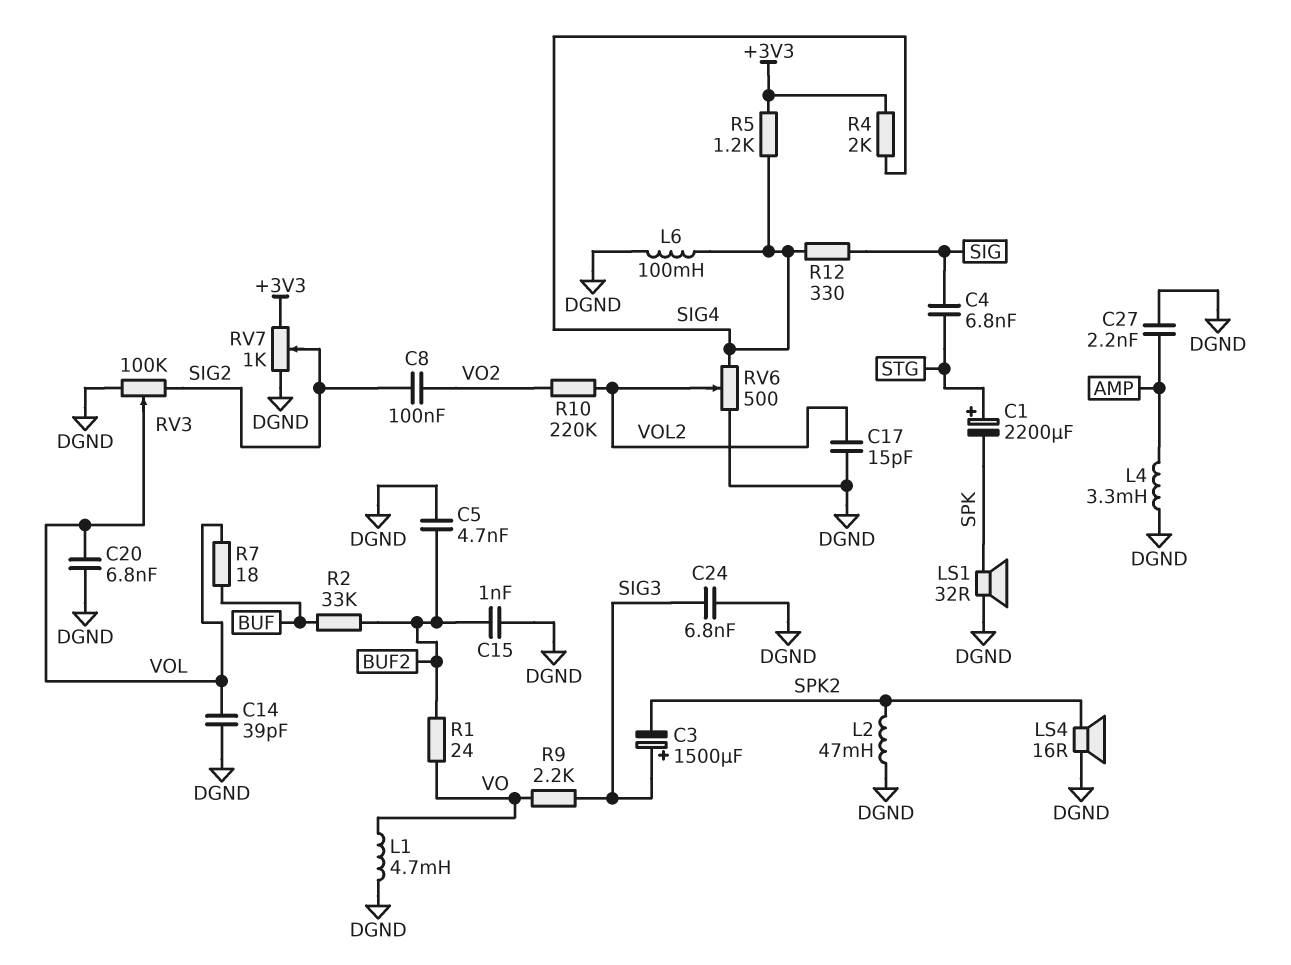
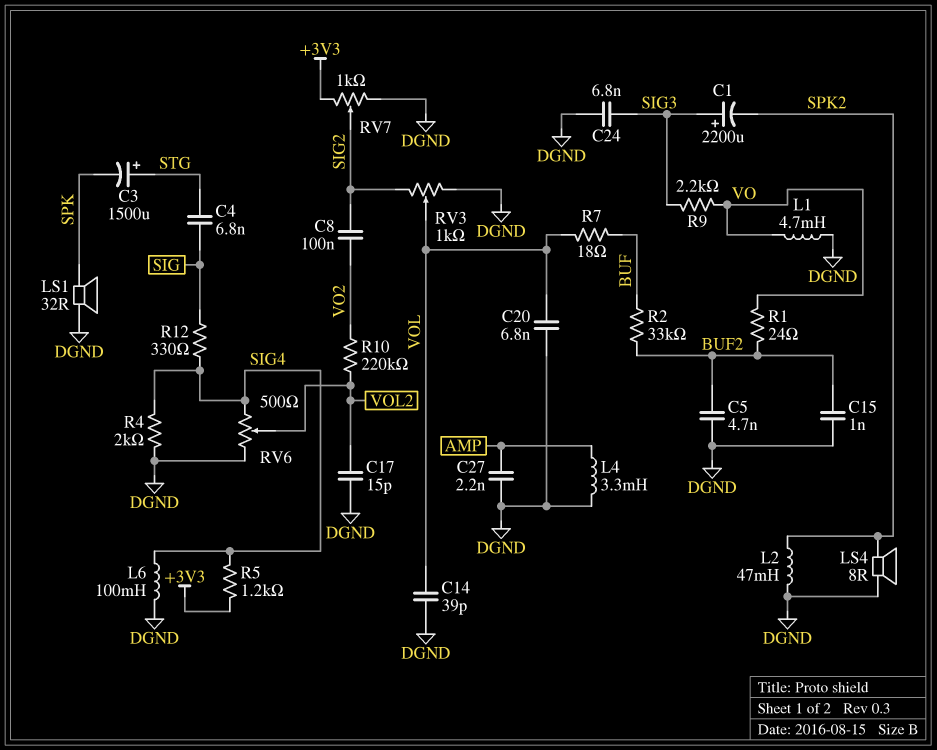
C1: 2200uF (plus STG, minus SPK) -> 2200uF (plus SIG3, minus SPK2)
C3: 1500uF (plus SIG3, minus SPK2) -> 1500uF (plus STG, minus SPK)
LS4: speaker 16R (DGND, SPK2) -> speaker 8R (DGND, SPK2)
R4: 2k (+3V3, SIG4) -> 2k (DGND, SIG4)
RV3: 100k (DGND, SIG2, wiper VOL) -> 1k (DGND, SIG2, wiper VOL)

